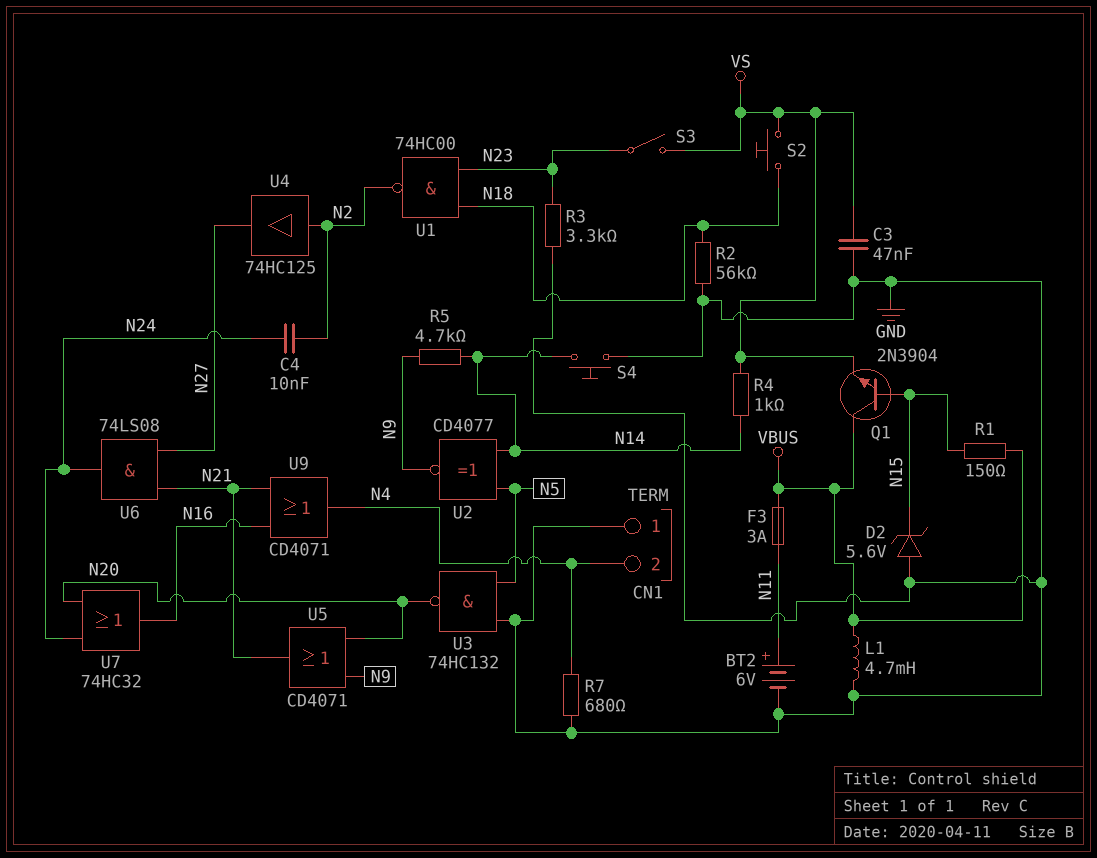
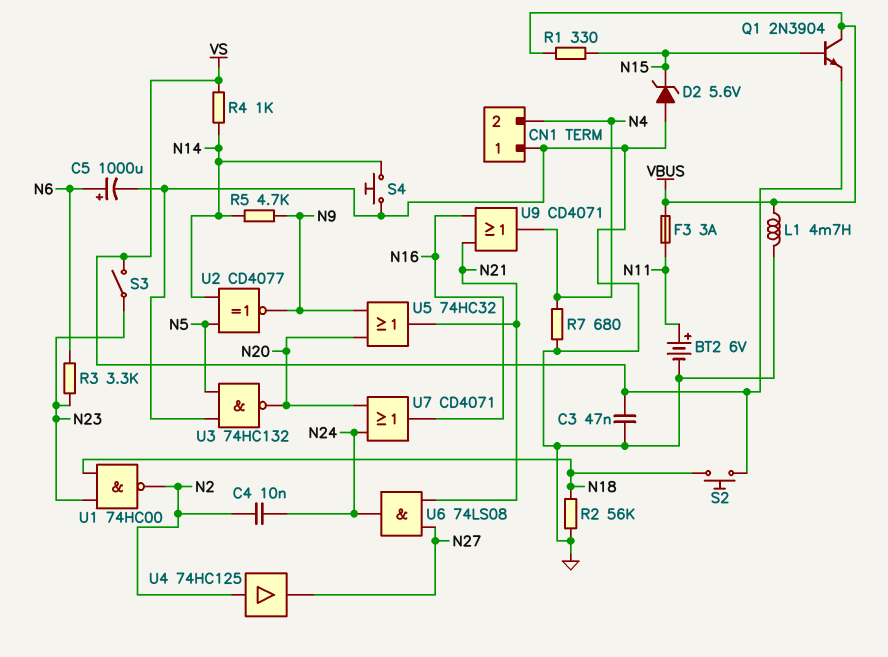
C5: none -> 1000uF (plus N6, minus GND)
R1: 150 (N15, VBUS) -> 330 (N15, VBUS)
R3: 3.3k (GND, N23) -> 3.3k (N6, N23)
U5: OR CD4071 (in N9, in N20, out N21) -> OR 74HC32 (in N9, in N20, out N21)
U7: OR 74HC32 (in N20, in N24, out N16) -> OR CD4071 (in N20, in N24, out N16)

